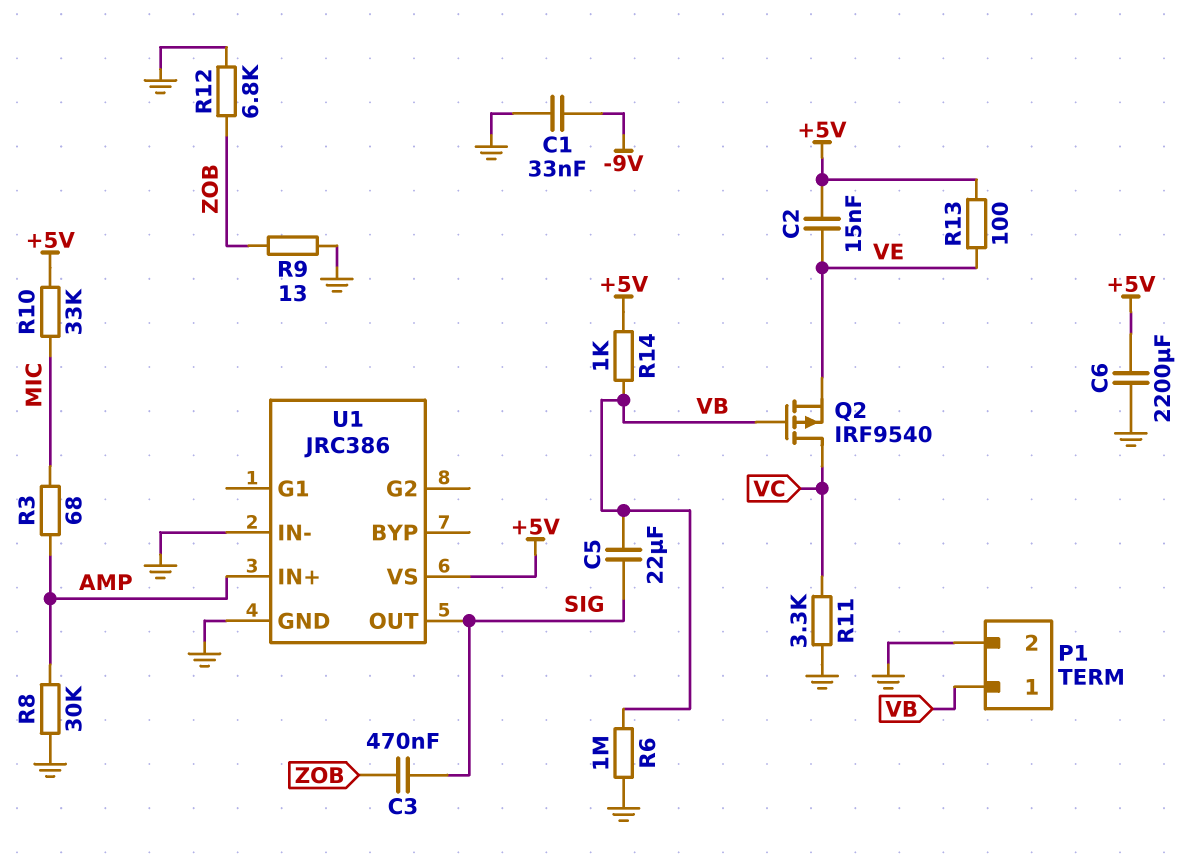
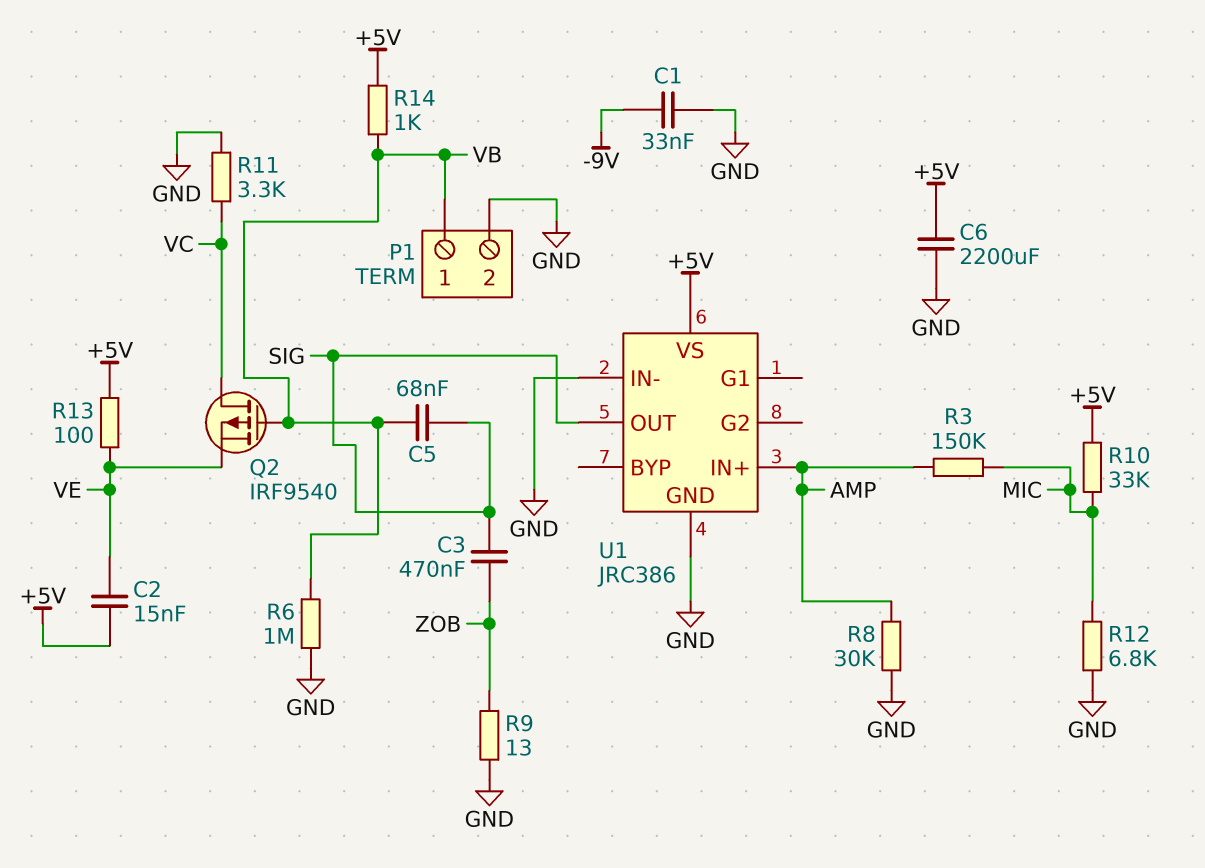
C5: 22uF (SIG, VB) -> 68nF (SIG, VB)
R3: 68 (AMP, MIC) -> 150k (AMP, MIC)
R12: 6.8k (GND, ZOB) -> 6.8k (GND, MIC)

